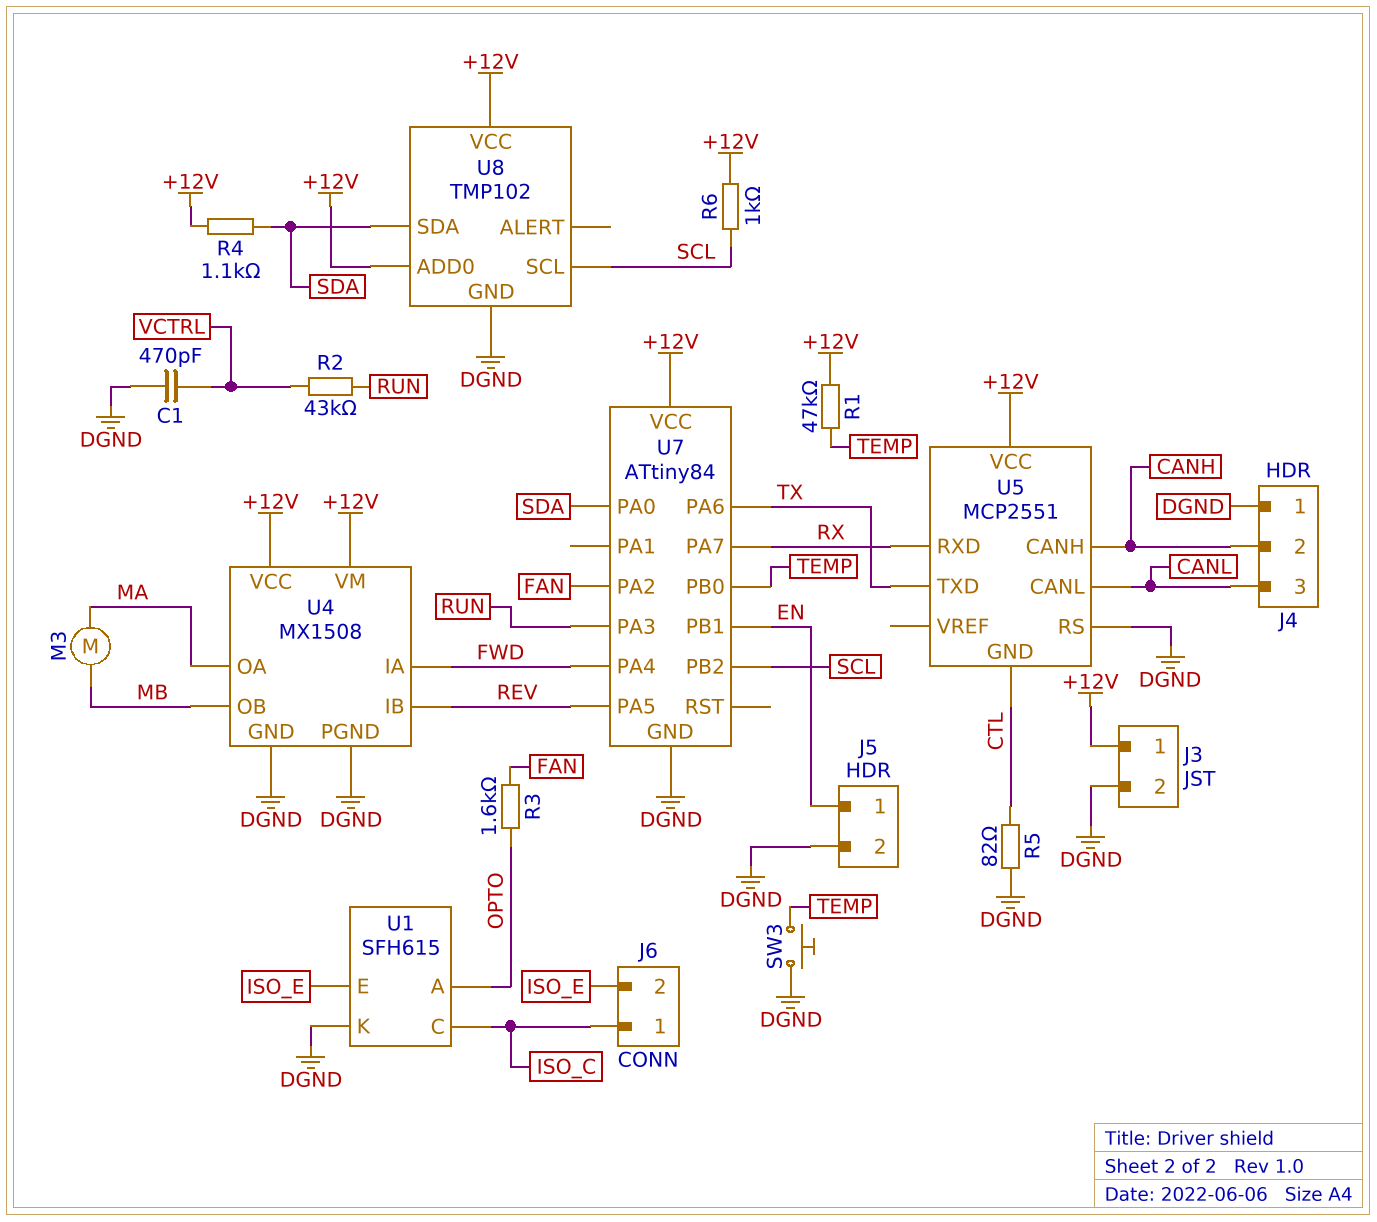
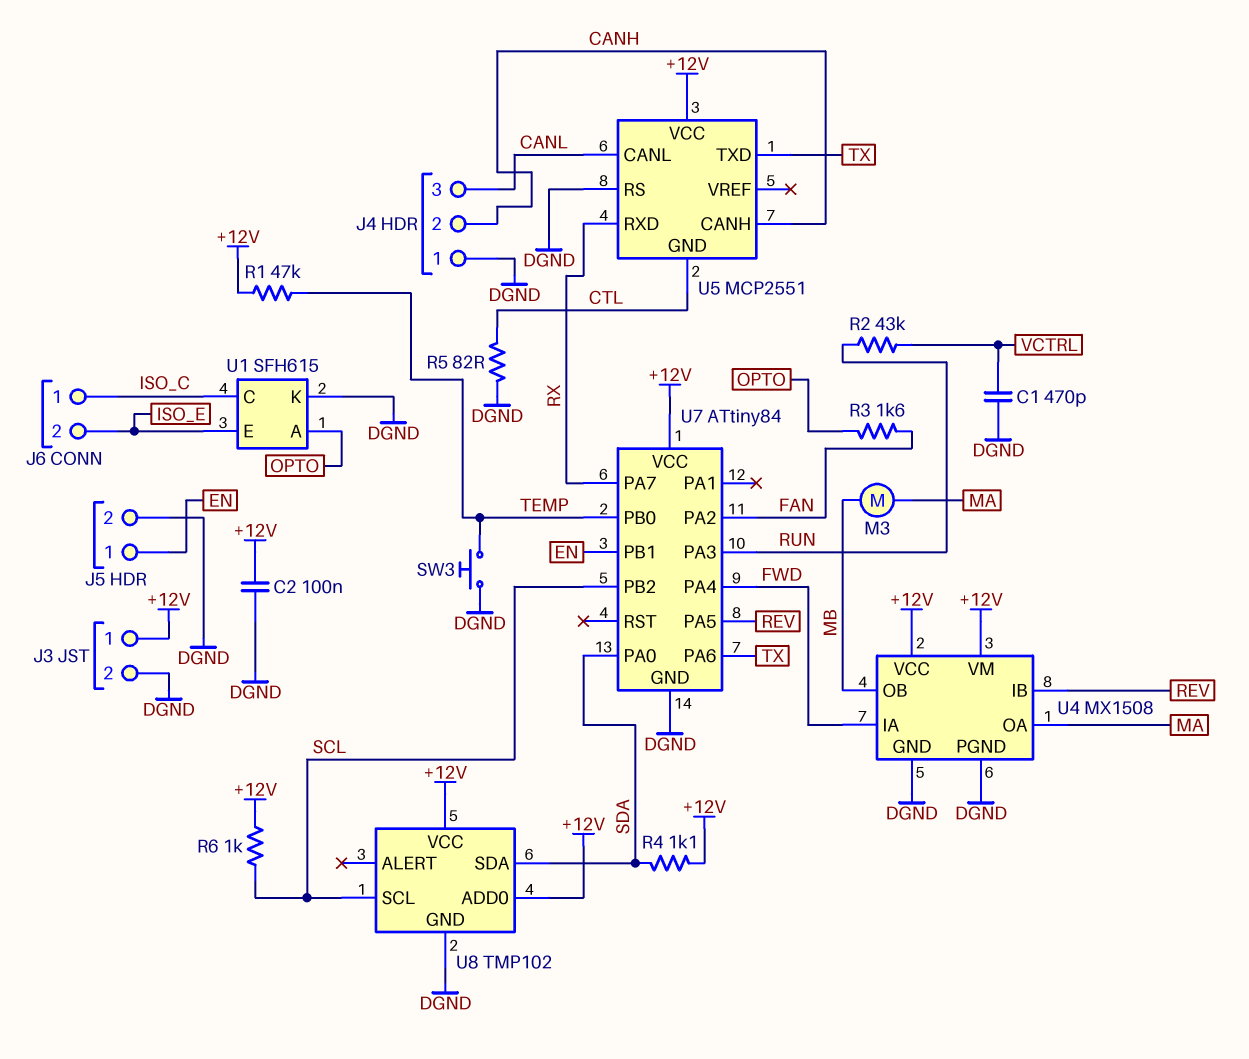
C2: none -> 100nF (+12V, DGND)

